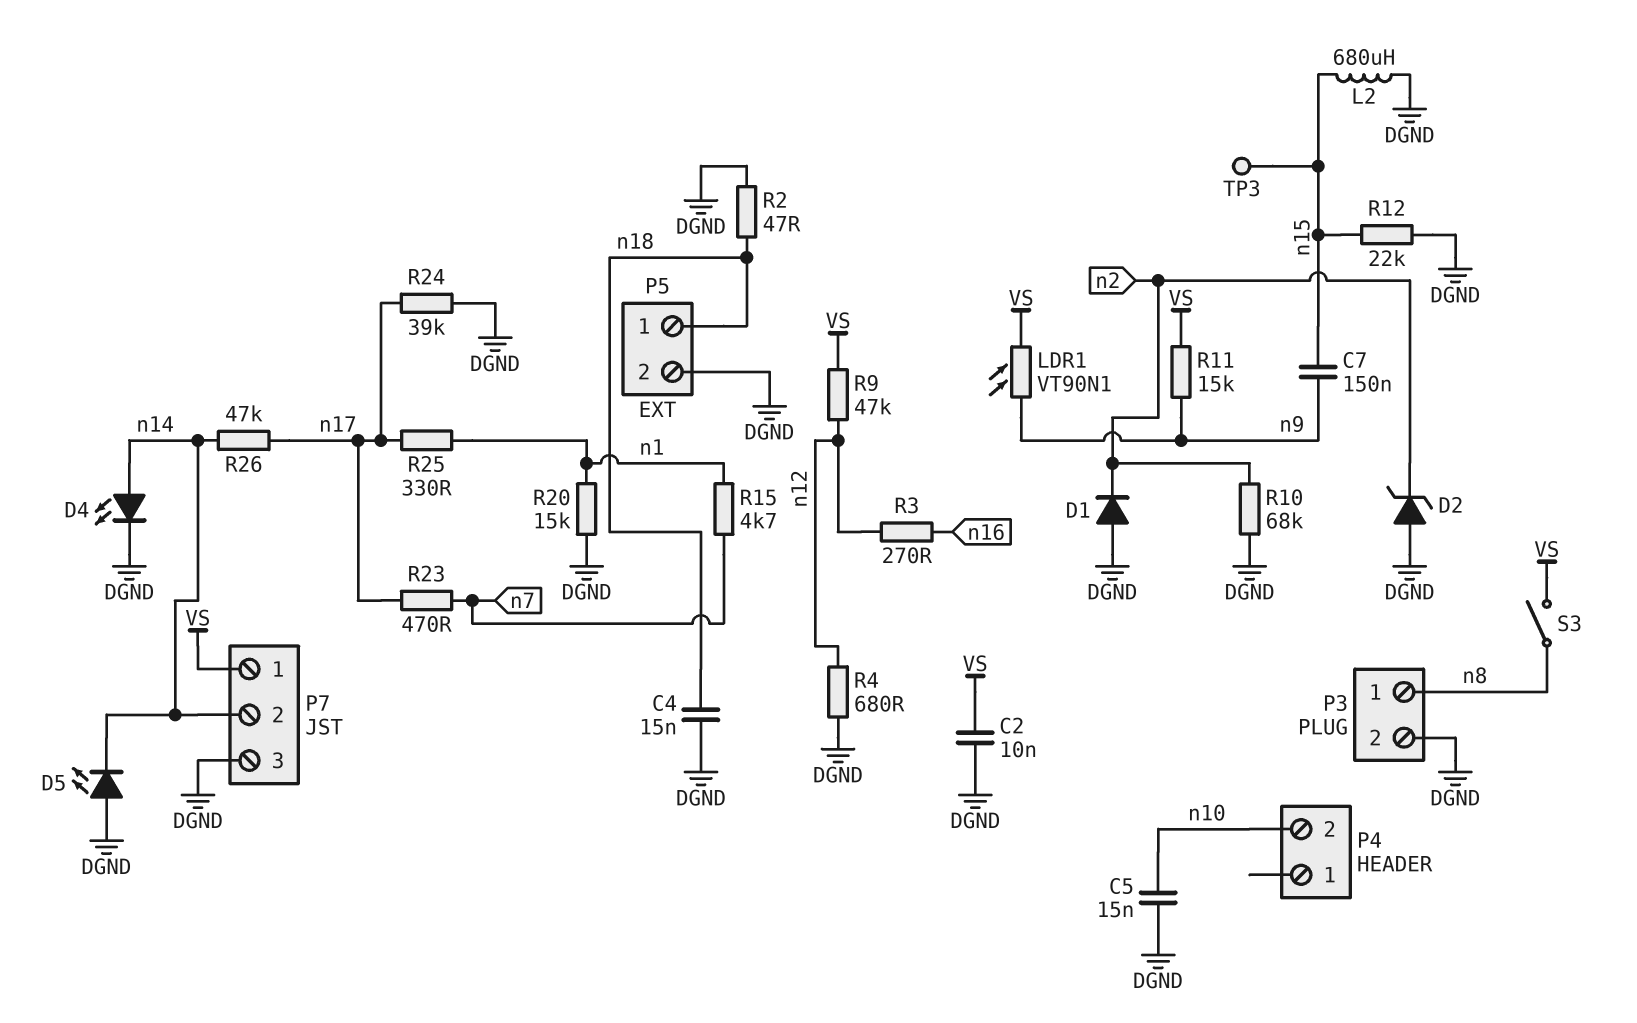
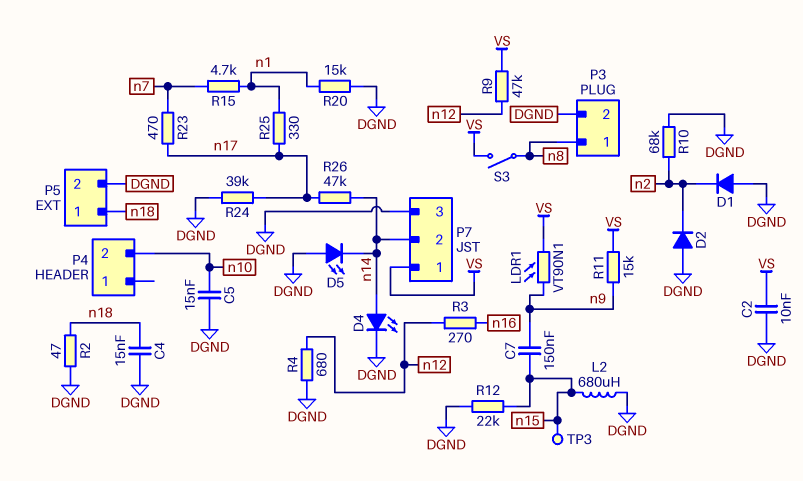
D2: zener (A DGND, K n2) -> diode (A DGND, K n2)

